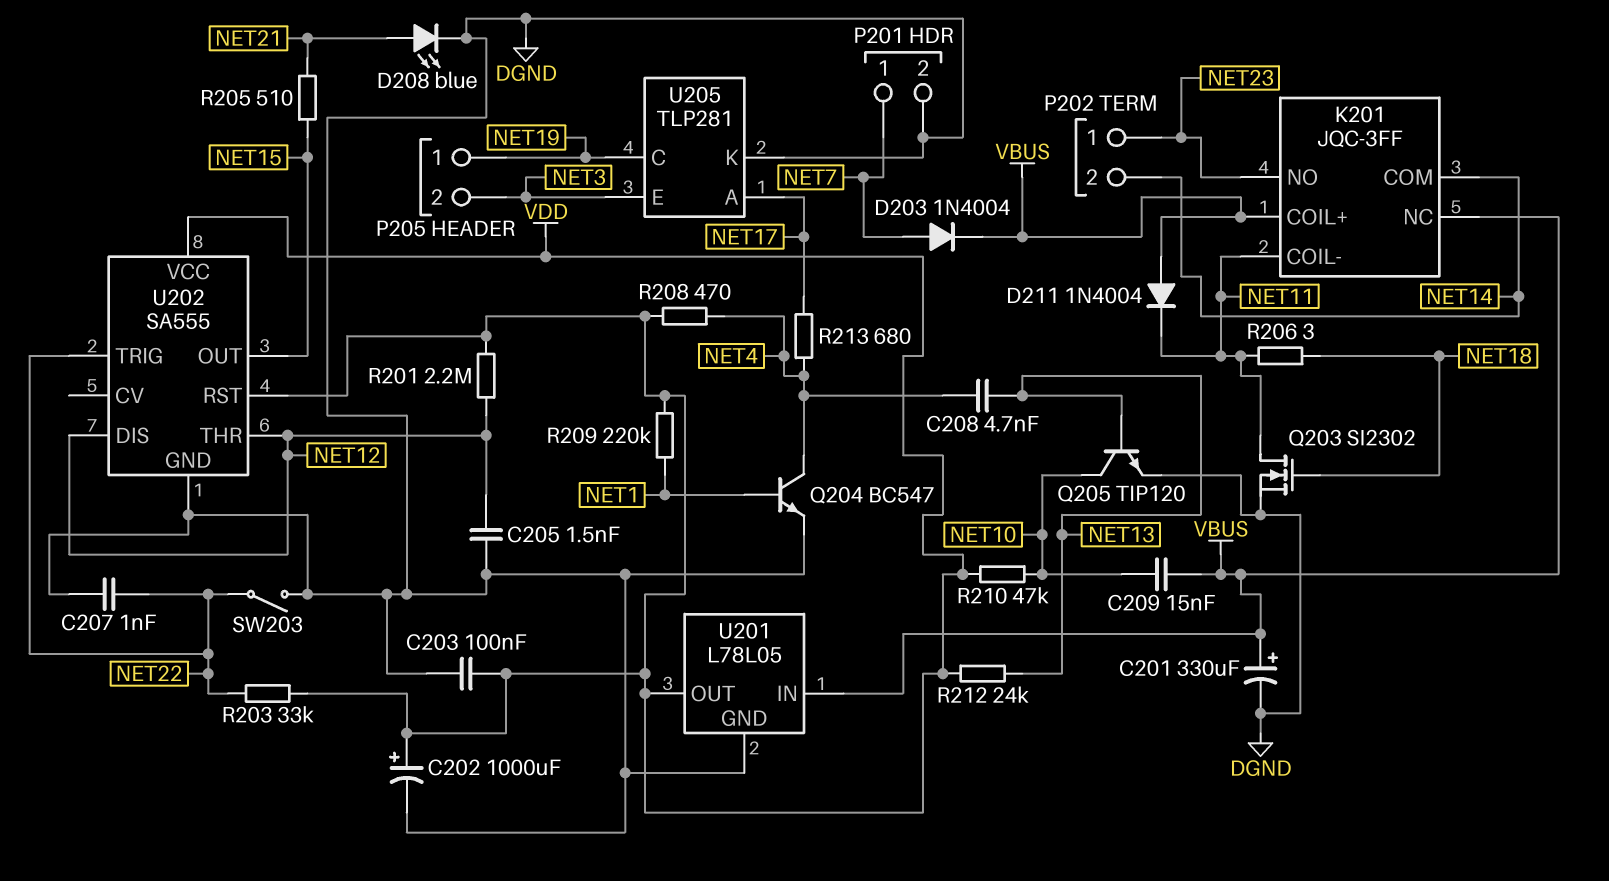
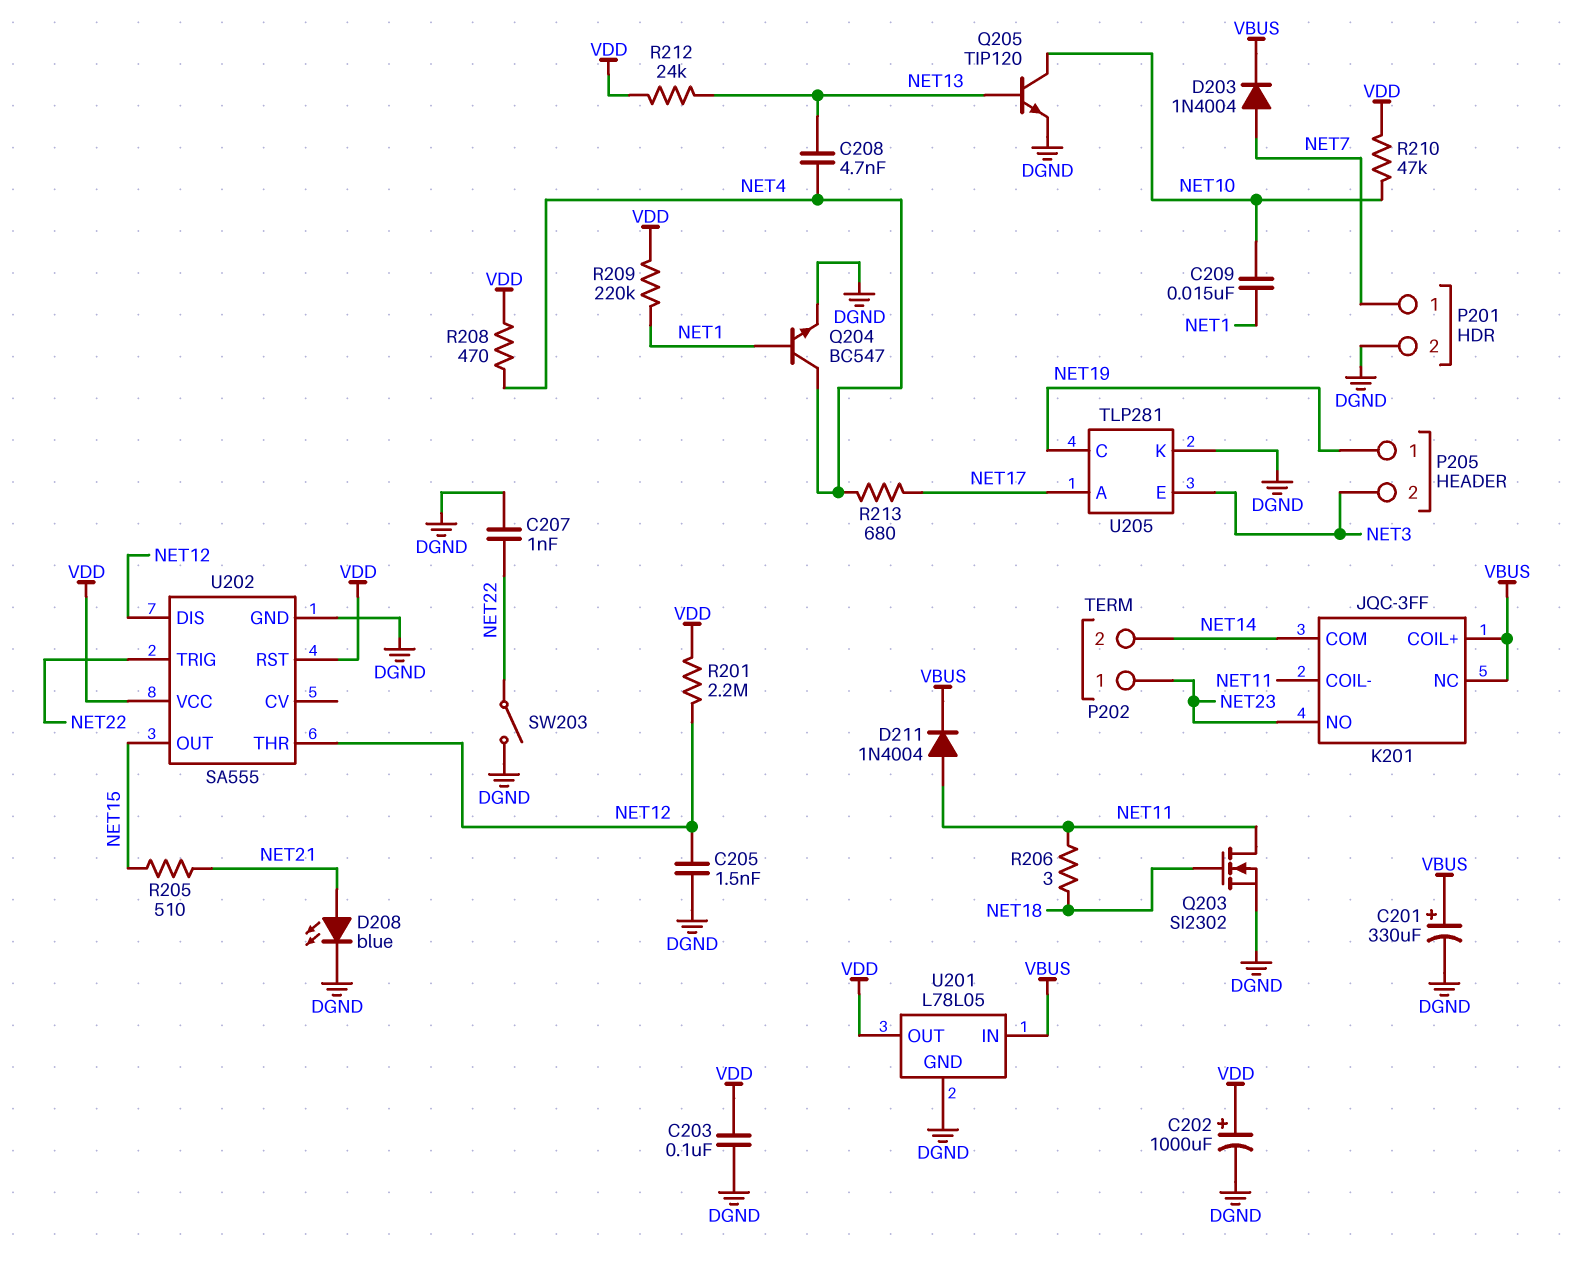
C209: 15nF (NET10, VBUS) -> 15nF (NET1, NET10)
D211: diode 1N4004 (A VBUS, K NET11) -> diode 1N4004 (A NET11, K VBUS)
R203: 33k (NET22, VDD) -> none

